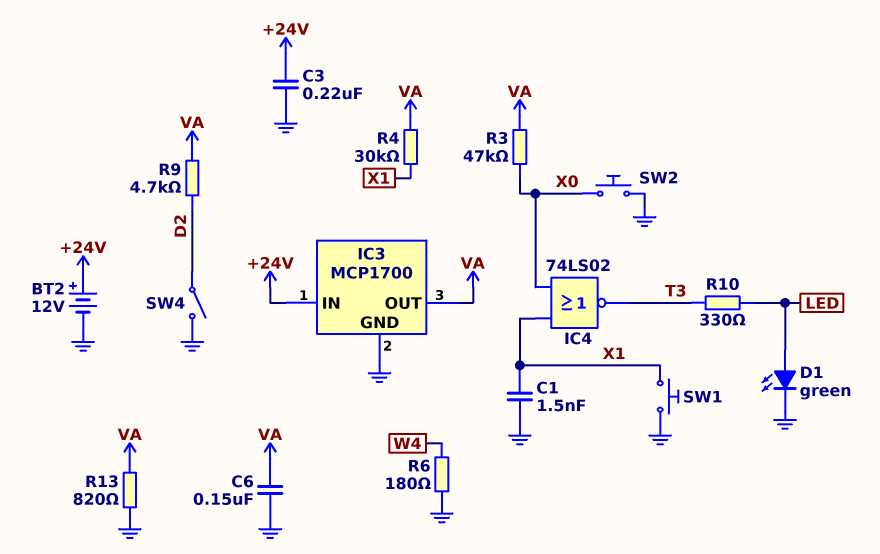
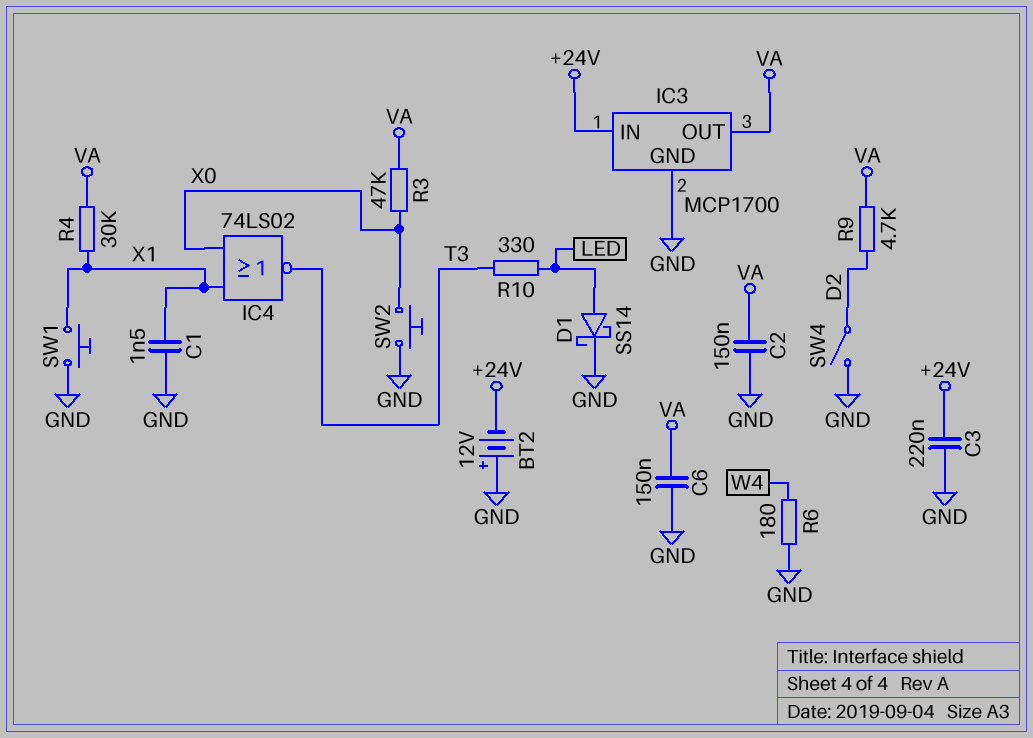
BT2: 12V (plus +24V, minus GND) -> 12V (plus GND, minus +24V)
C2: none -> 150nF (GND, VA)
D1: LED green (A LED, K GND) -> schottky SS14 (A LED, K GND)
R13: 820 (GND, VA) -> none

